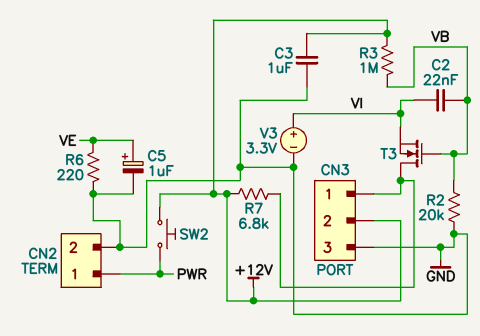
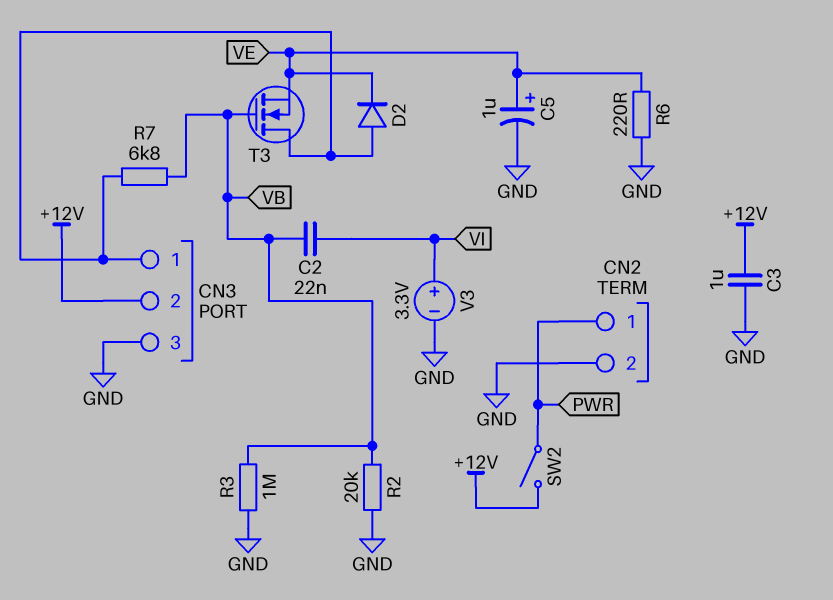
D2: none -> diode (A CN3/1, K VE)
R3: 1M (+12V, VB) -> 1M (GND, VB)
R7: 6.8k (+12V, CN3/1) -> 6.8k (CN3/1, VB)
SW2: button (+12V, PWR) -> switch (+12V, PWR)
T3: NMOS (G VB, D CN3/1, S VI) -> NMOS (G VB, D CN3/1, S VE)

